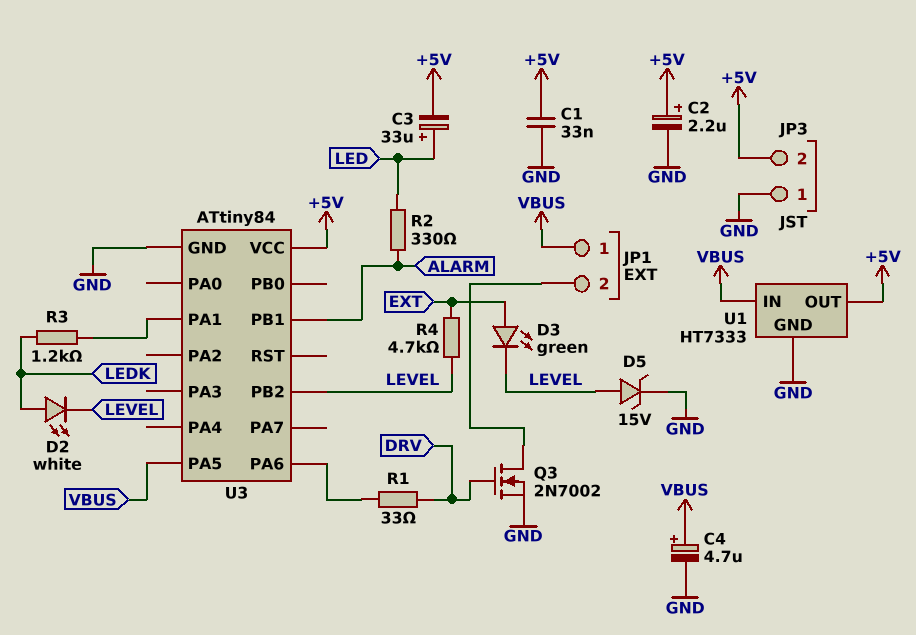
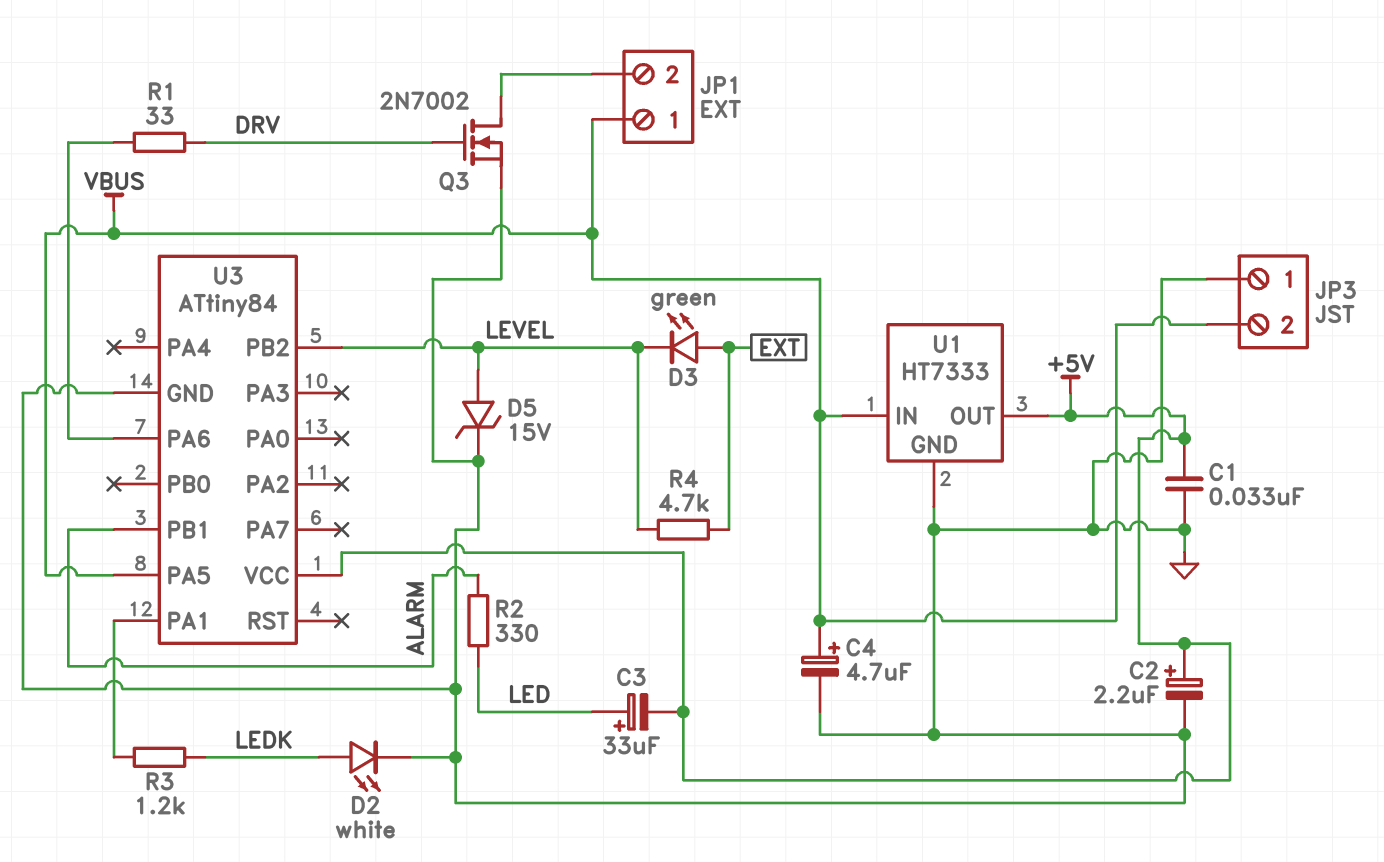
D2: LED white (A LEDK, K LEVEL) -> LED white (A LEDK, K GND)
JP3 pin 2: +5V -> VBUS

